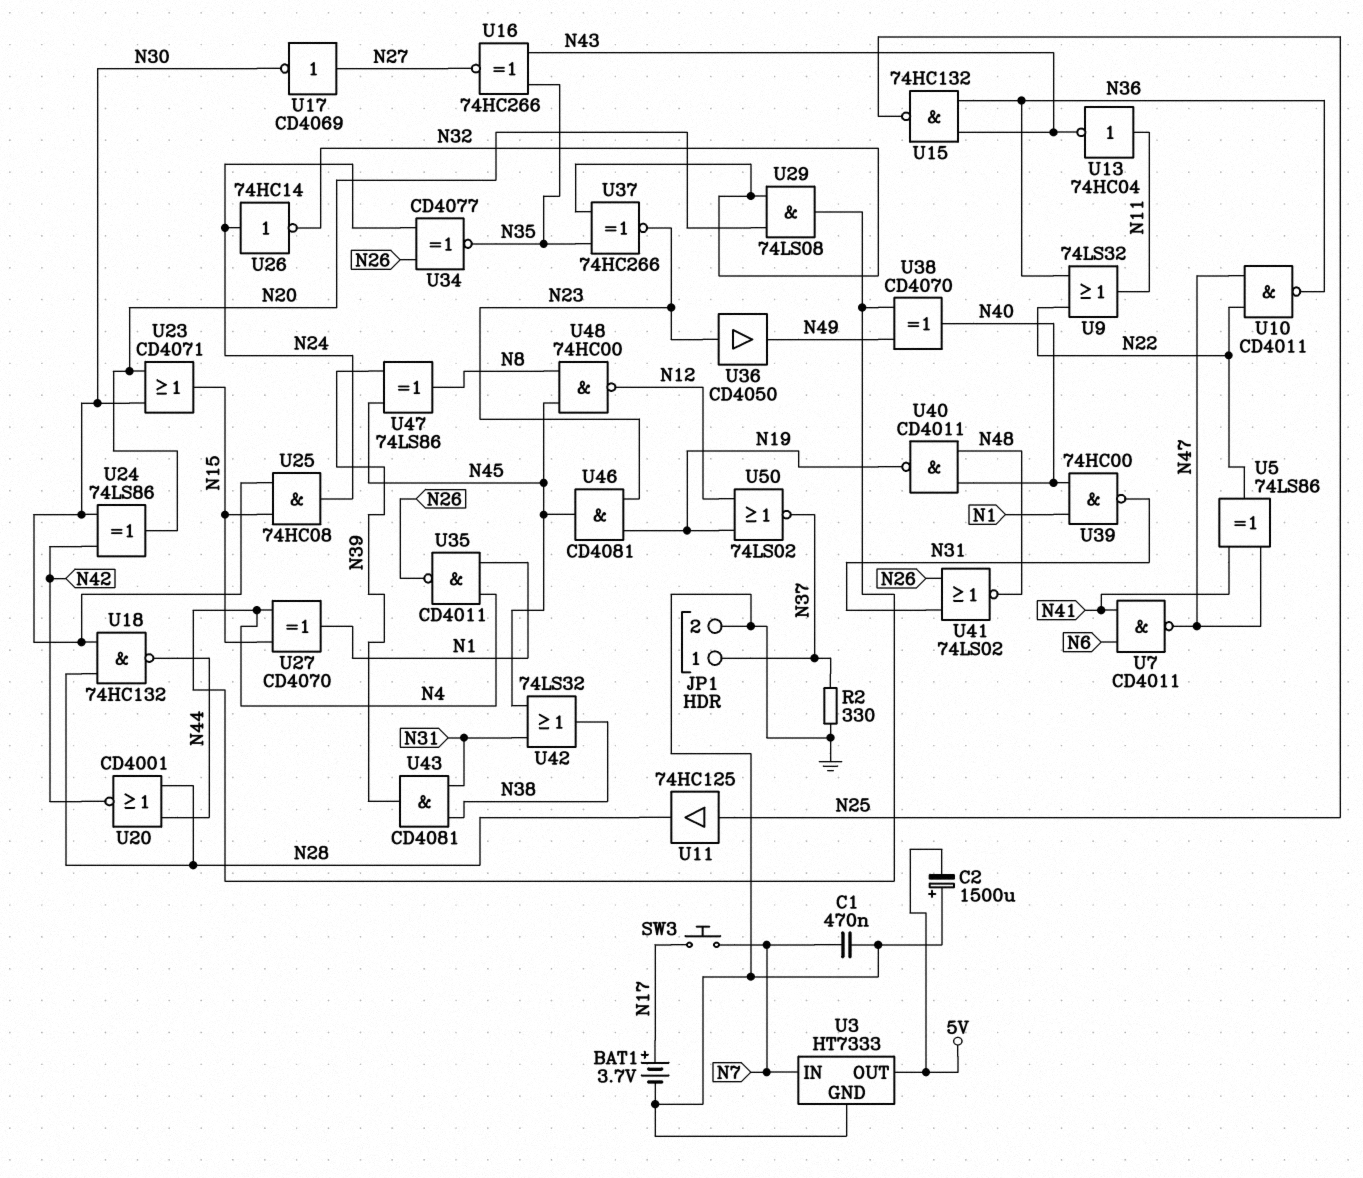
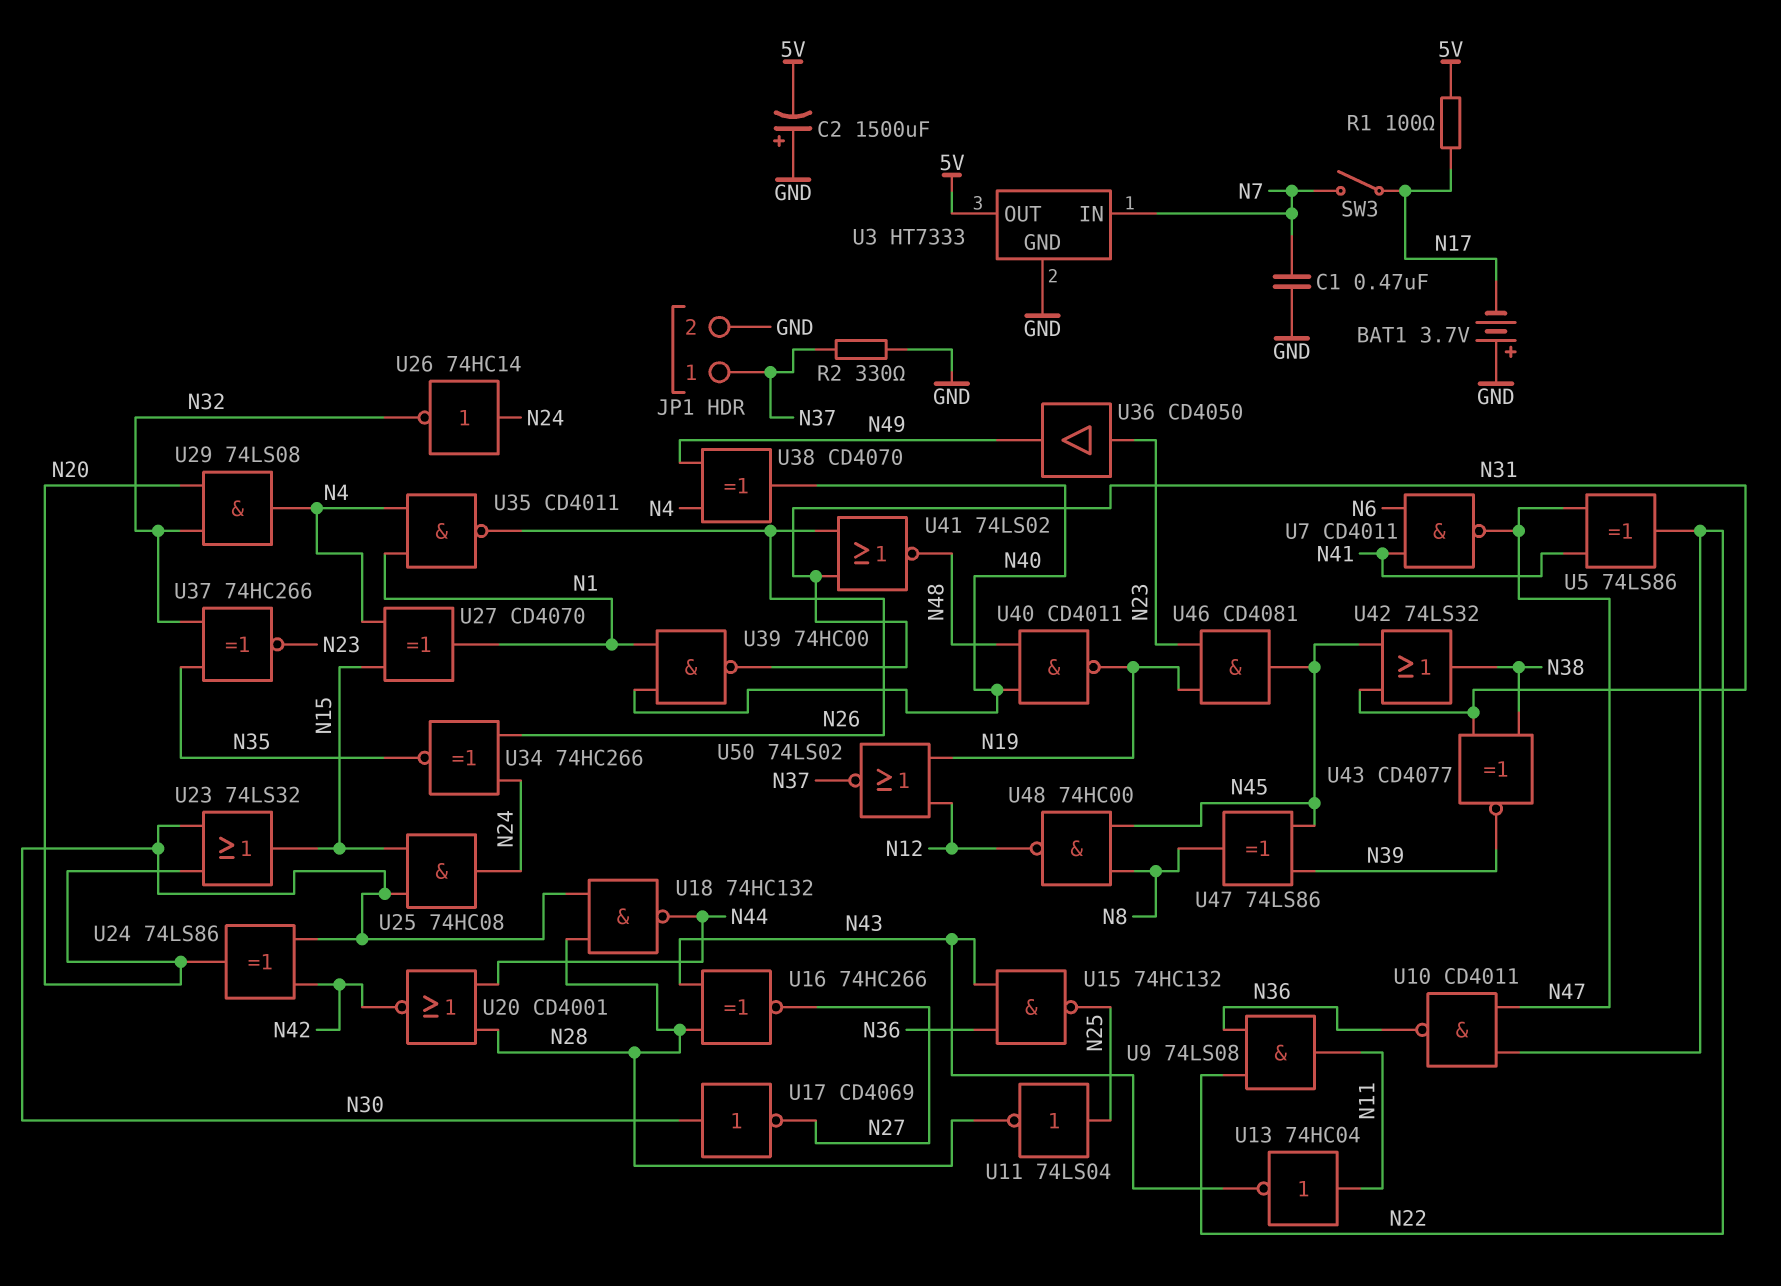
BAT1: 3.7V (plus N17, minus GND) -> 3.7V (plus GND, minus N17)
R1: none -> 100 (5V, N17)
SW3: button (N7, N17) -> switch (N7, N17)
U9: OR 74LS32 (in N22, in N36, out N11) -> AND 74LS08 (in N22, in N36, out N11)
U11: buffer 74HC125 (in N25, out N28) -> NOT 74LS04 (in N25, out N28)
U16: XNOR 74HC266 (in N35, in N43, out N27) -> XNOR 74HC266 (in N28, in N43, out N27)
U17: NOT CD4069 (in N27, out N30) -> NOT CD4069 (in N30, out N27)
U23: OR CD4071 (in N20, in N30, out N15) -> OR 74LS32 (in N20, in N30, out N15)
U34: XNOR CD4077 (in N24, in N26, out N35) -> XNOR 74HC266 (in N24, in N26, out N35)
U43: AND CD4081 (in N31, in N38, out N39) -> XNOR CD4077 (in N31, in N38, out N39)

